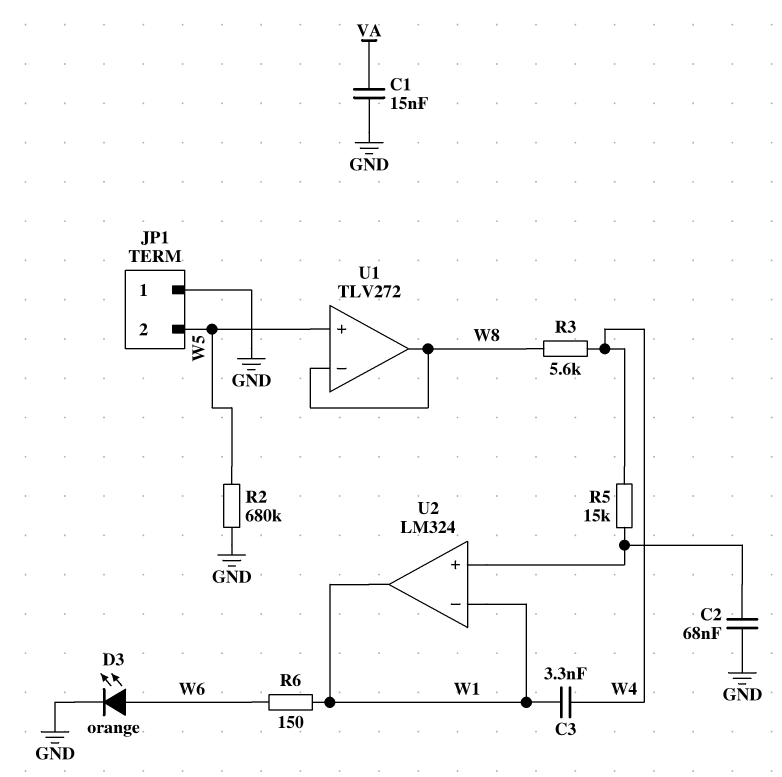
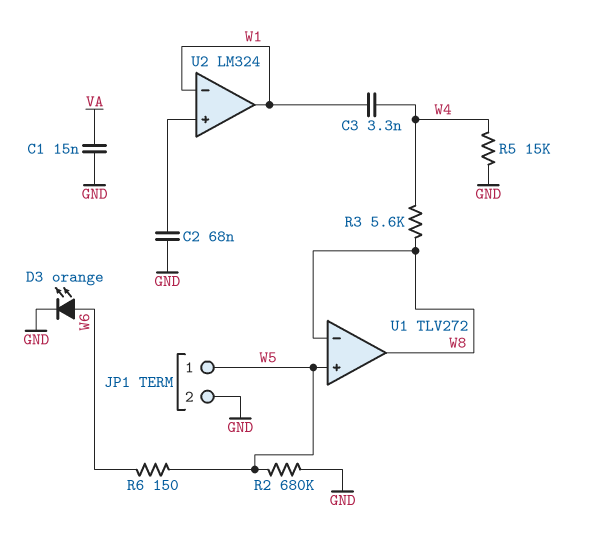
JP1 pin 1: GND -> W5
JP1 pin 2: W5 -> GND
R5: 15k (U2/in+, W4) -> 15k (GND, W4)
R6: 150 (W1, W6) -> 150 (W5, W6)

